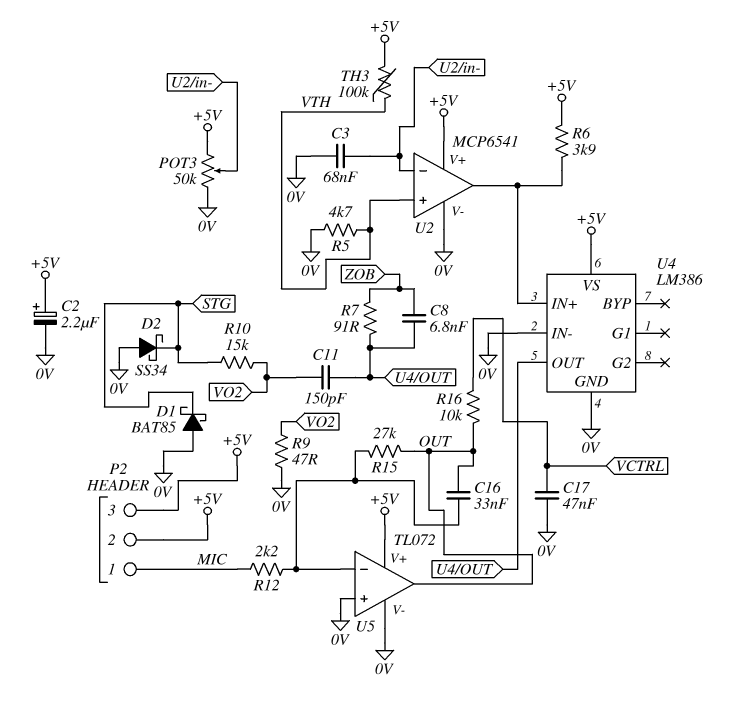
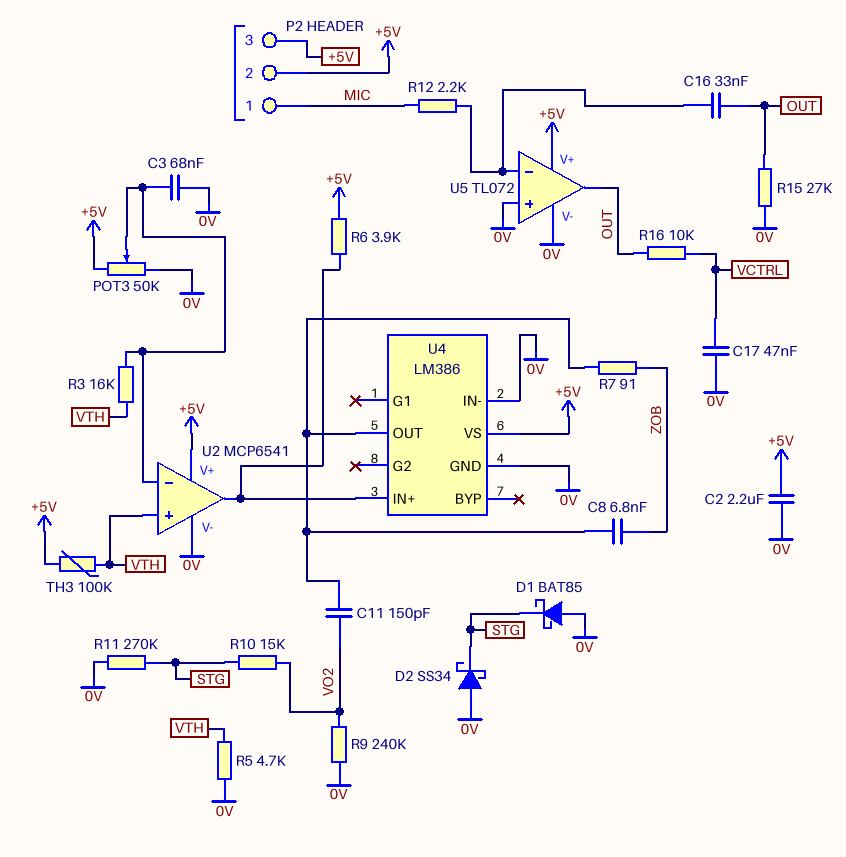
C2: 2.2uF (plus +5V, minus 0V) -> 2.2uF (+5V, 0V)
R3: none -> 16k (U2/in-, VTH)
R9: 47 (0V, VO2) -> 240k (0V, VO2)
R11: none -> 270k (0V, STG)
R15: 27k (OUT, U5/in-) -> 27k (0V, OUT)

